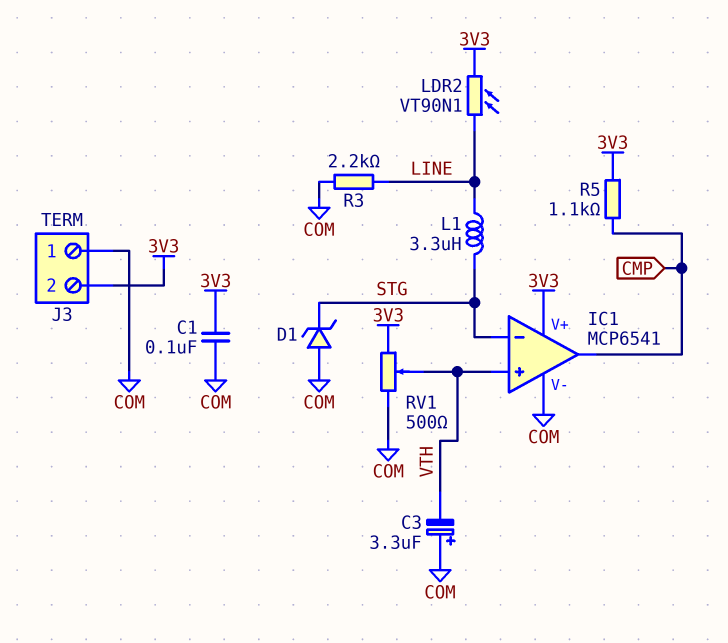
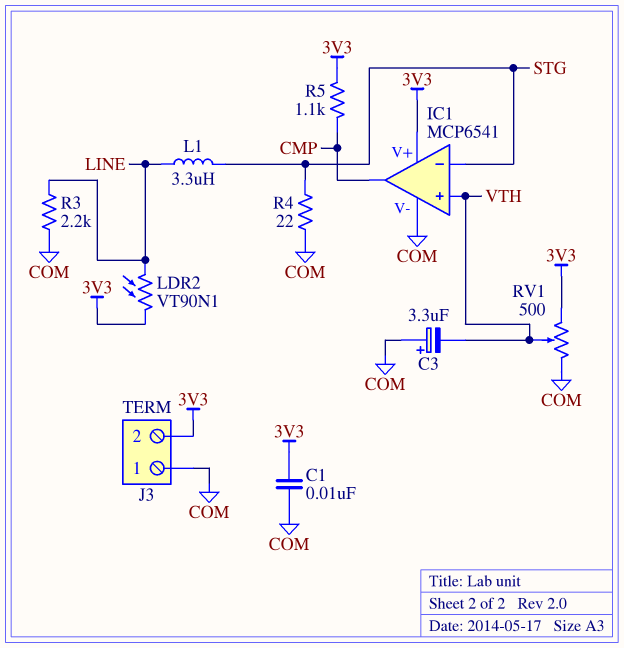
C1: 100nF (3V3, COM) -> 10nF (3V3, COM)
D1: zener (A COM, K STG) -> none
R4: none -> 22 (COM, STG)

